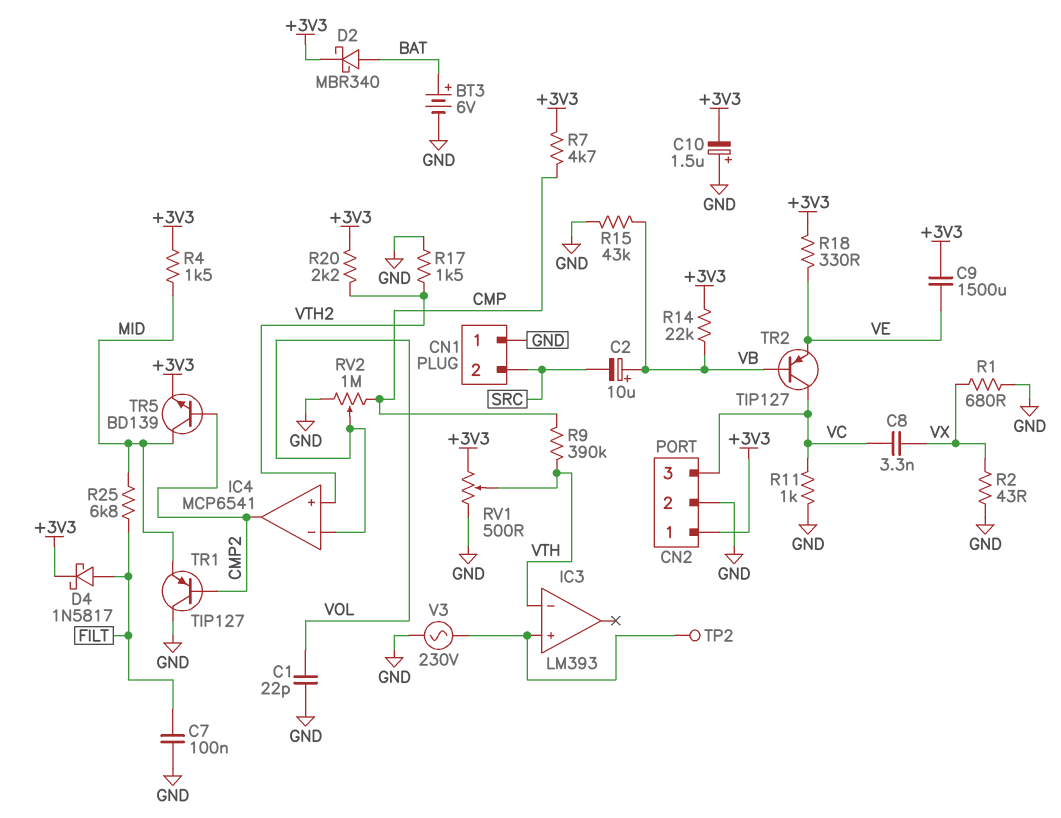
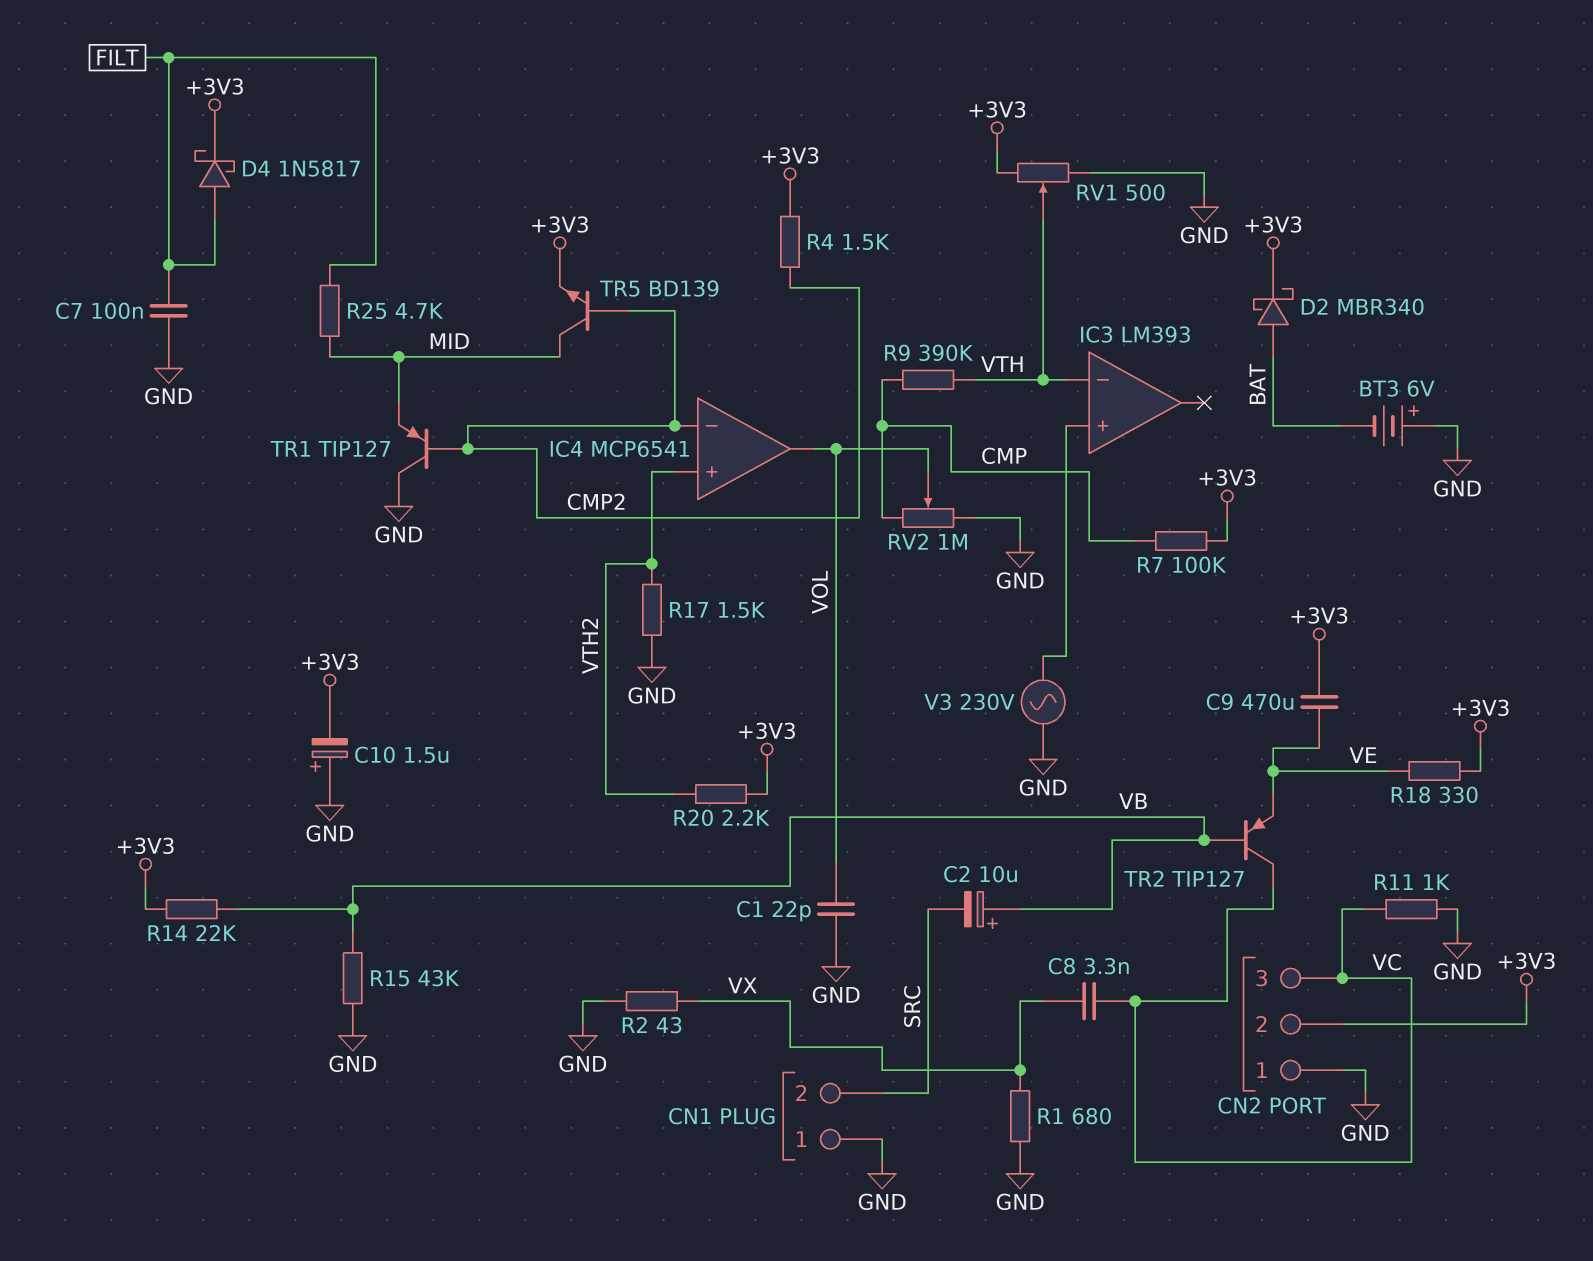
BT3: 6V (plus BAT, minus GND) -> 6V (plus GND, minus BAT)
C9: 1500uF (+3V3, VE) -> 470uF (+3V3, VE)
CN2 pin 1: +3V3 -> GND
CN2 pin 2: GND -> +3V3
IC4 pin in-: VOL -> CMP2
IC4 pin out: CMP2 -> VOL
R4: 1.5k (+3V3, MID) -> 1.5k (+3V3, CMP2)
R7: 4.7k (+3V3, CMP) -> 100k (+3V3, CMP)
R25: 6.8k (FILT, MID) -> 4.7k (FILT, MID)
TP2: test point (IC3/in+) -> none

